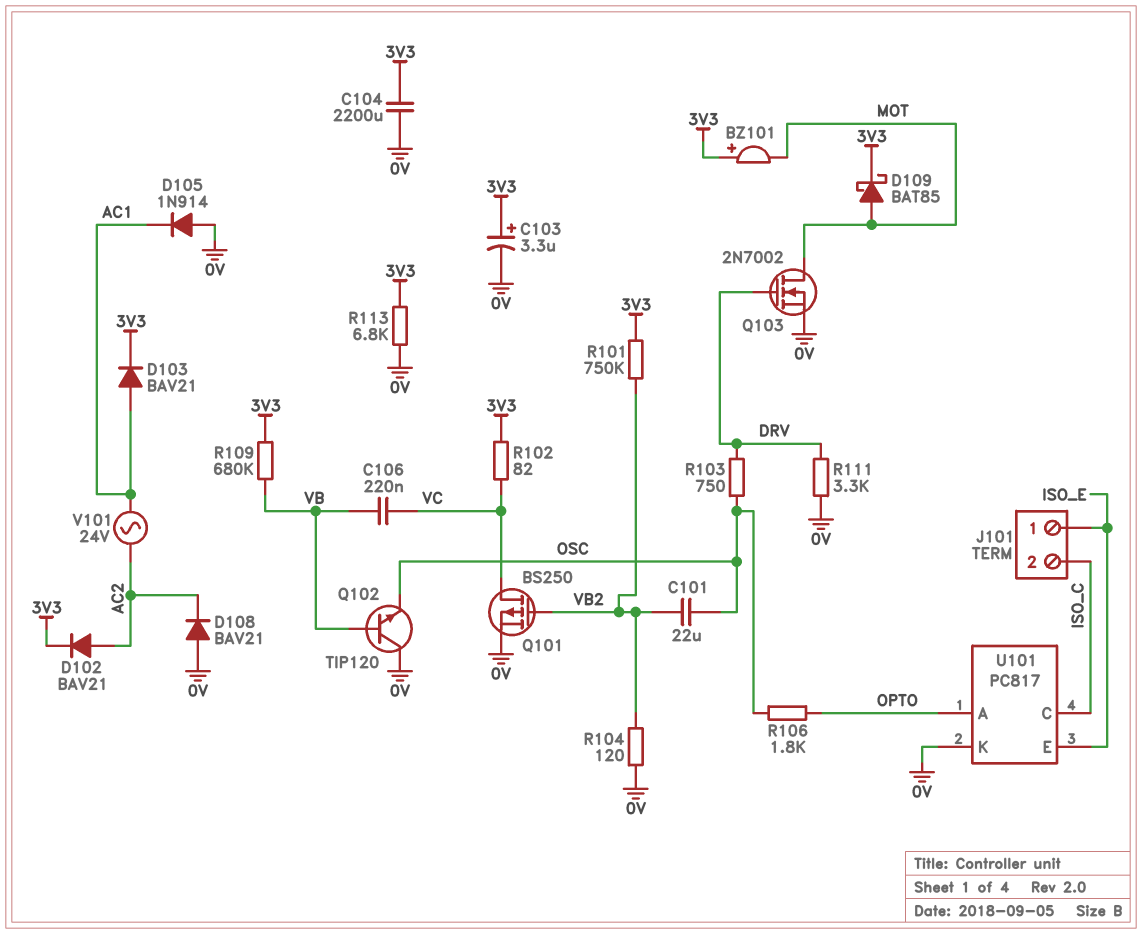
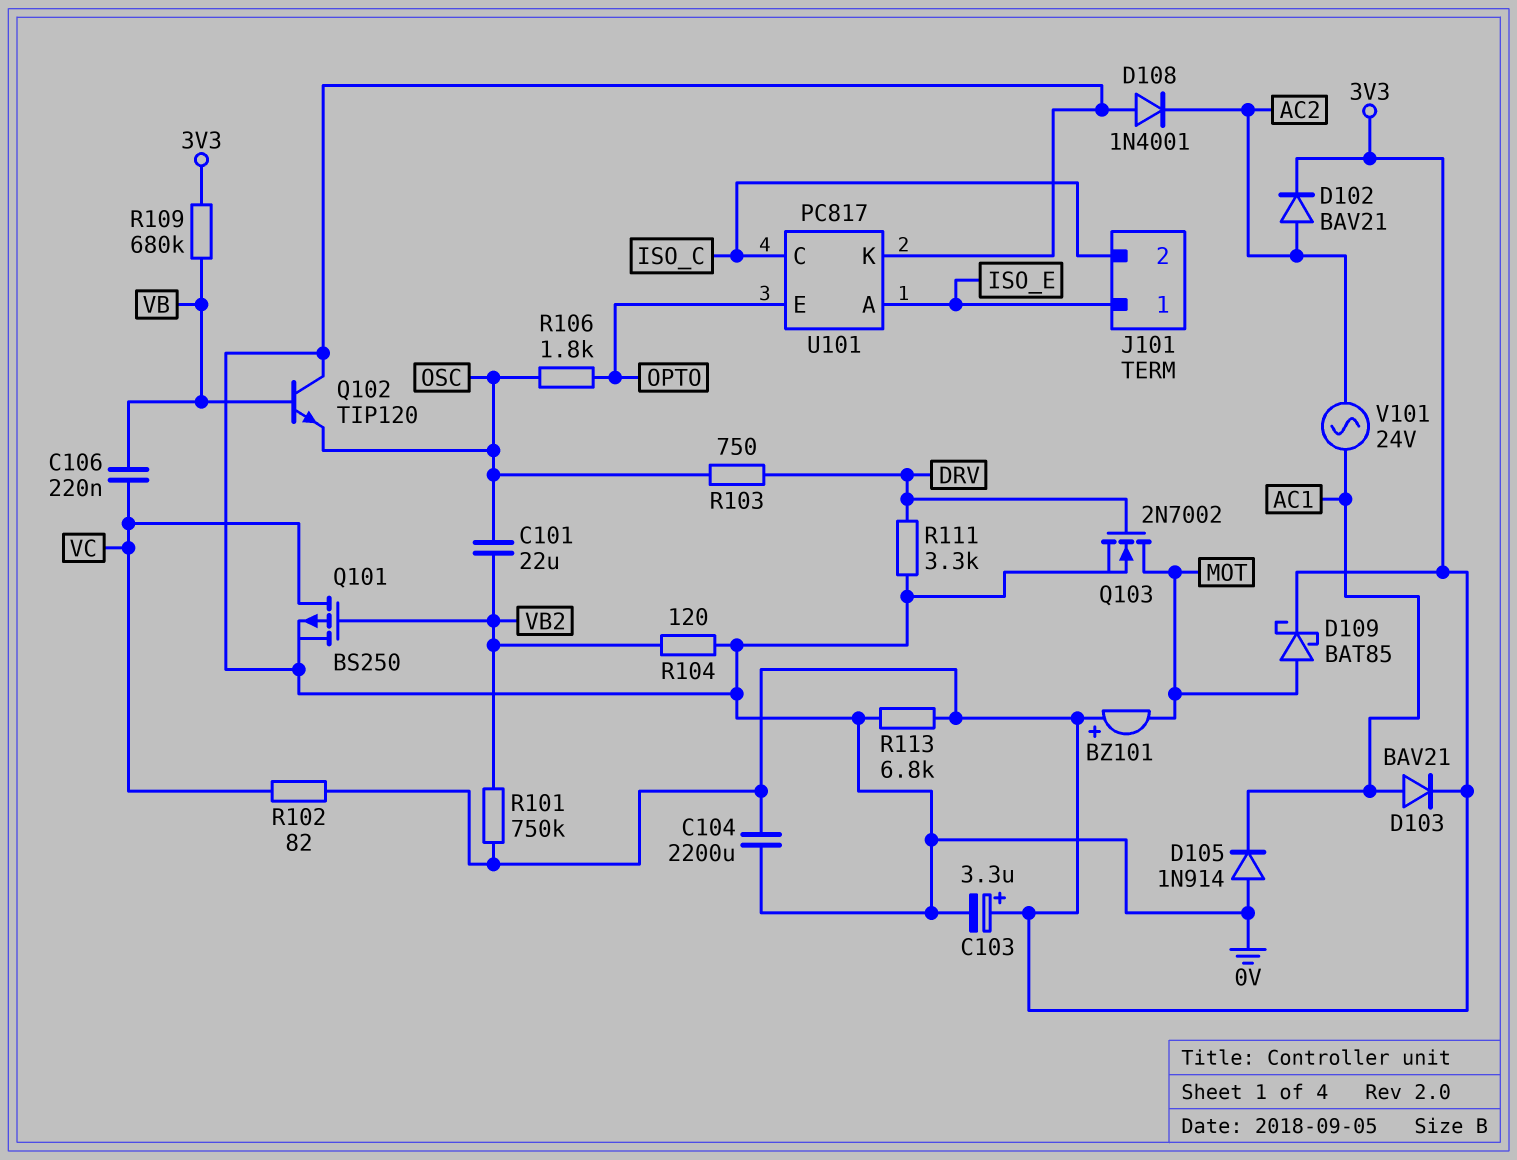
D108: diode BAV21 (A 0V, K AC2) -> diode 1N4001 (A 0V, K AC2)
U101 pin A: OPTO -> ISO_E
U101 pin E: ISO_E -> OPTO

